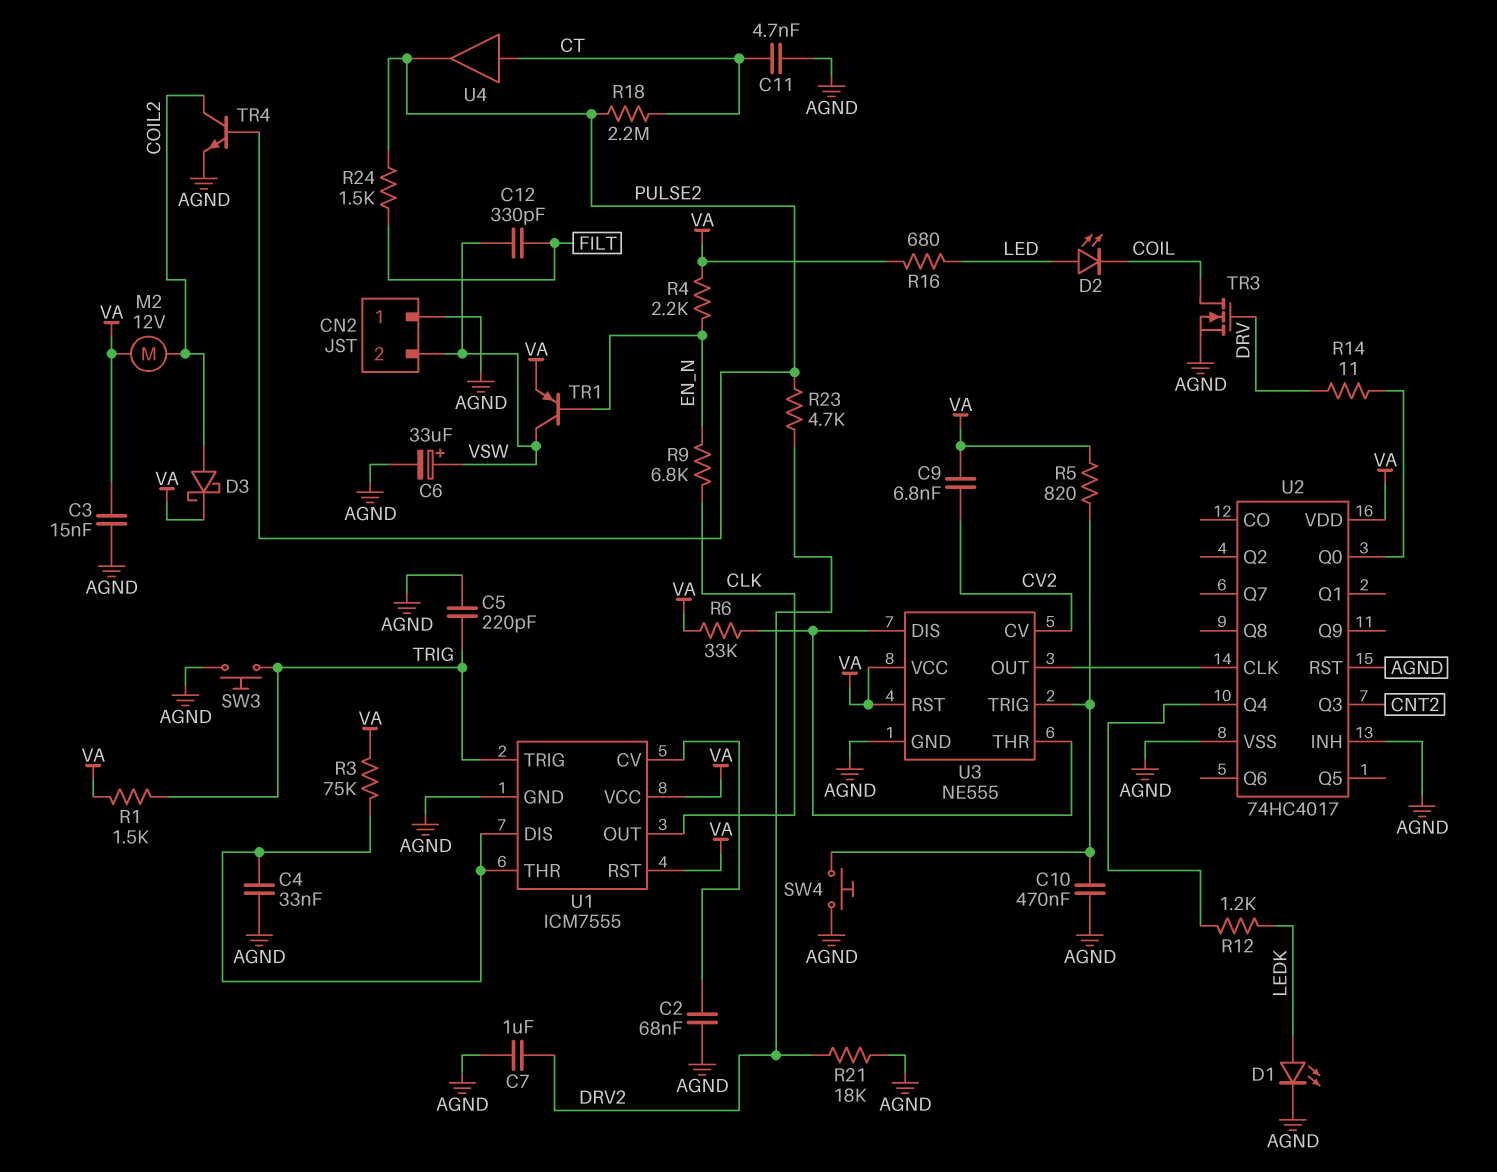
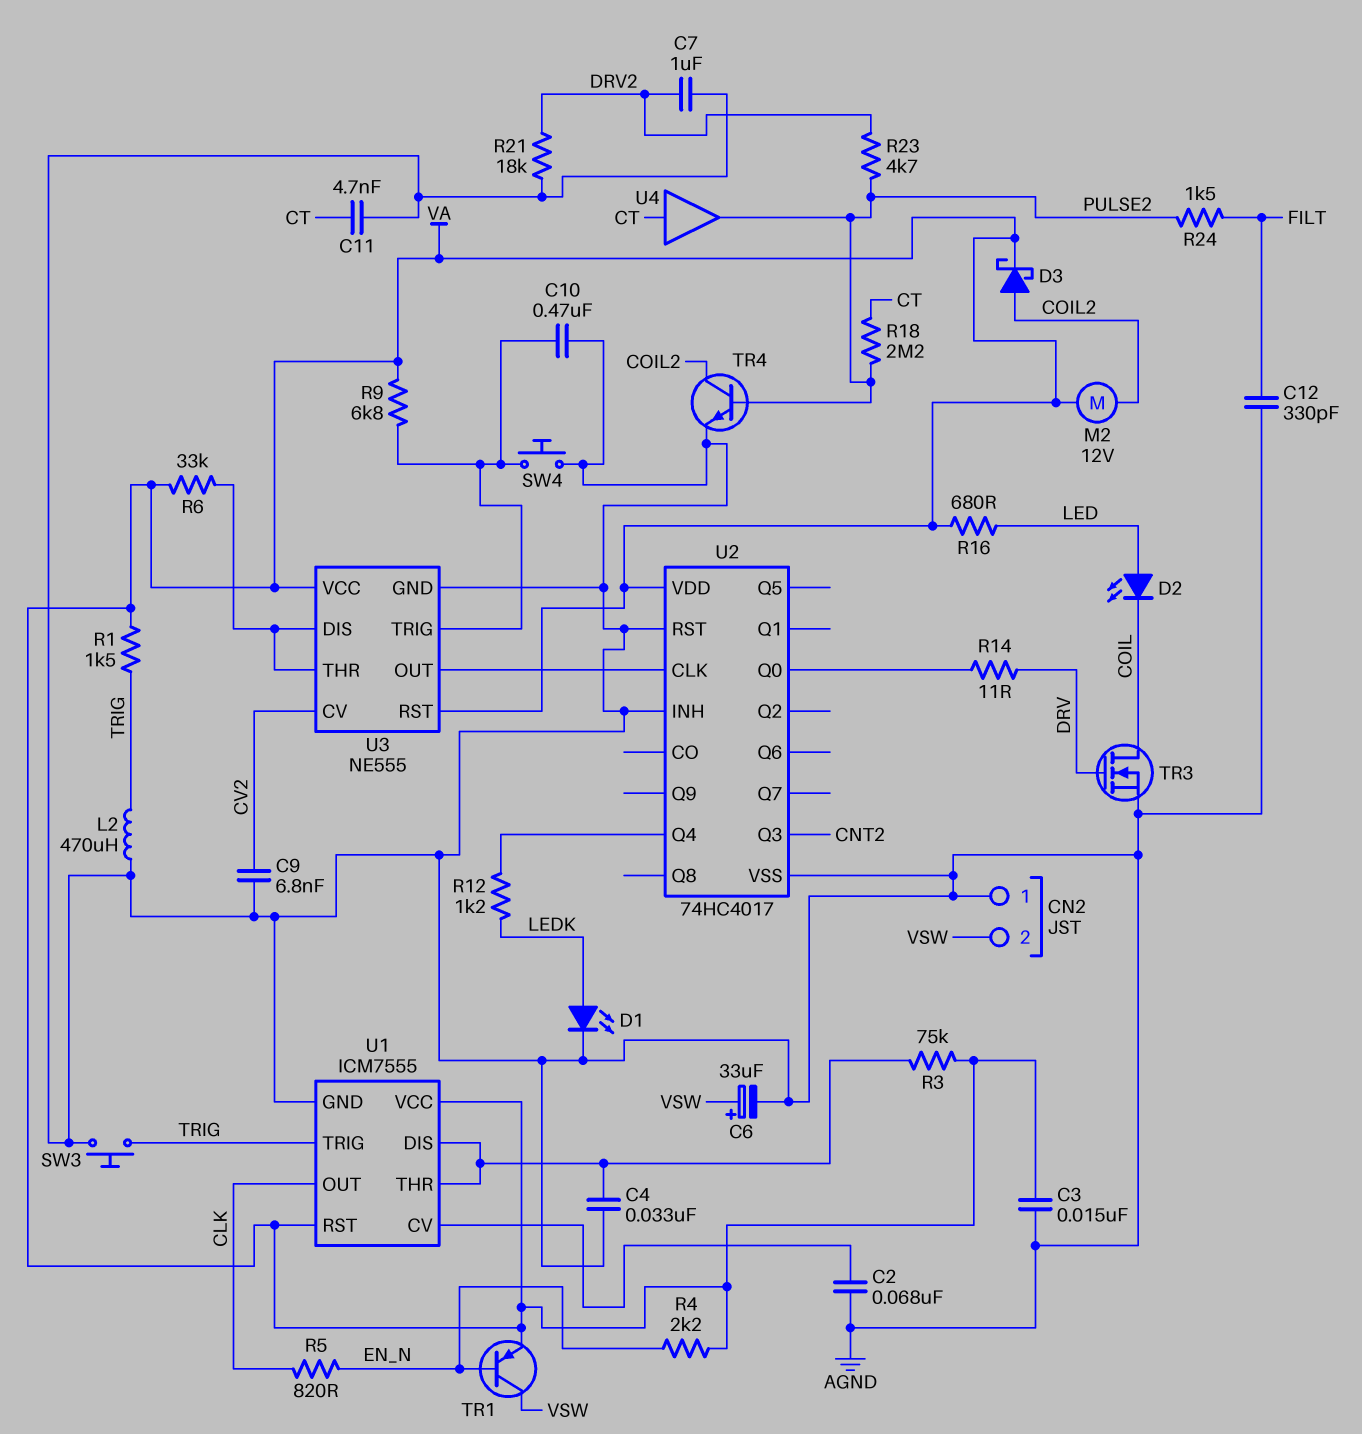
C5: 220pF (AGND, TRIG) -> none
C9: 6.8nF (CV2, VA) -> 6.8nF (AGND, CV2)
C12: 330pF (FILT, VSW) -> 330pF (AGND, FILT)
L2: none -> 470uH (AGND, TRIG)
R5: 820 (U3/TRIG, VA) -> 820 (CLK, EN_N)
R9: 6.8k (CLK, EN_N) -> 6.8k (U3/TRIG, VA)

